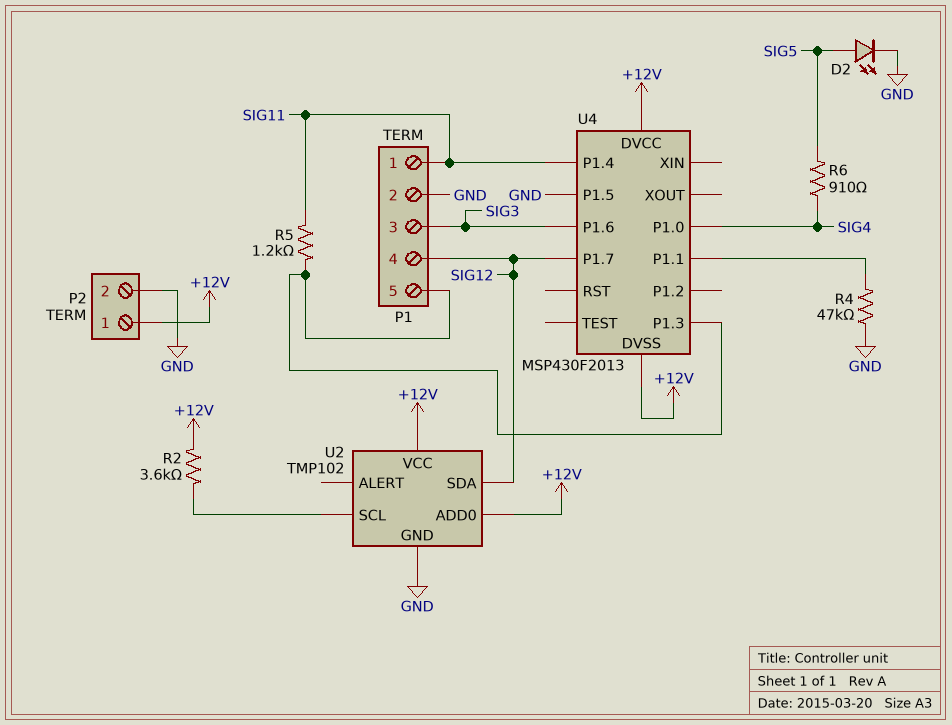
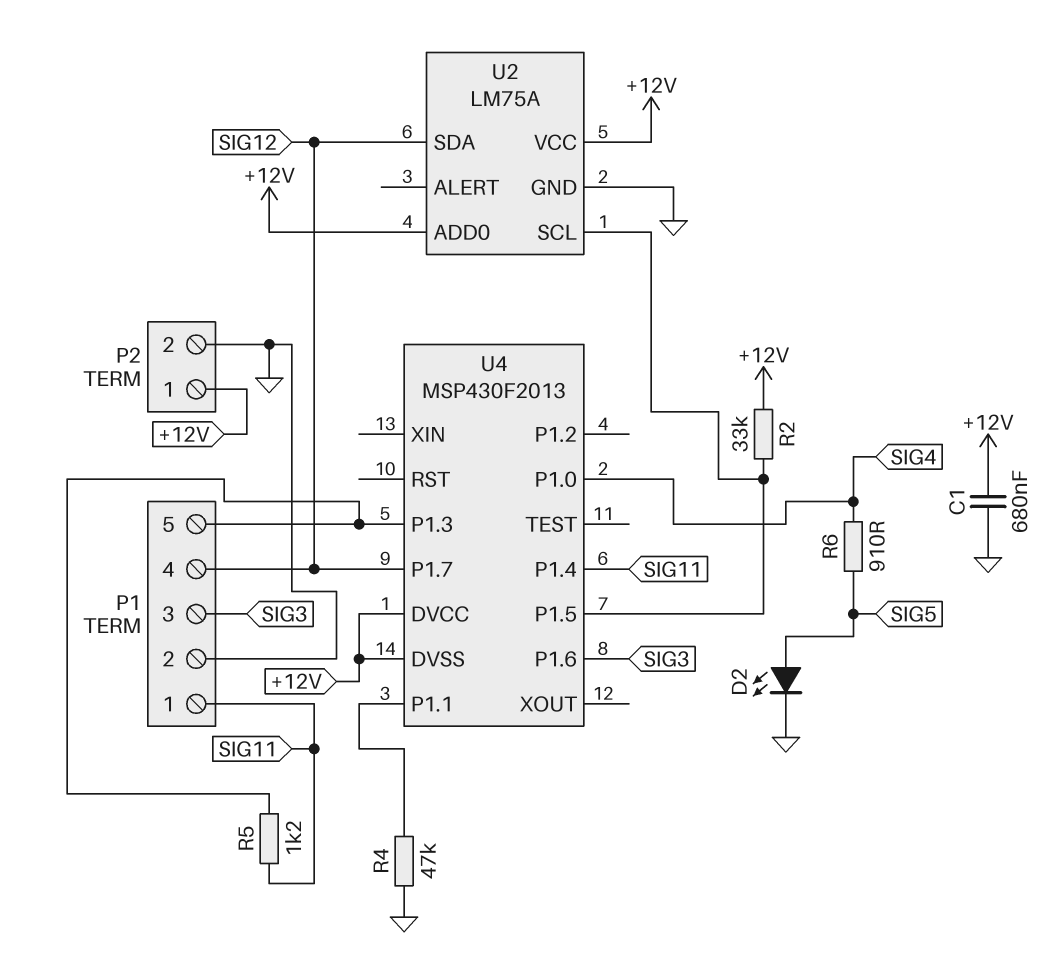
C1: none -> 680nF (+12V, GND)
R2: 3.6k (+12V, U2/SCL) -> 33k (+12V, U2/SCL)
U2: TMP102 -> LM75A
U4 pin P1.5: GND -> U2/SCL

